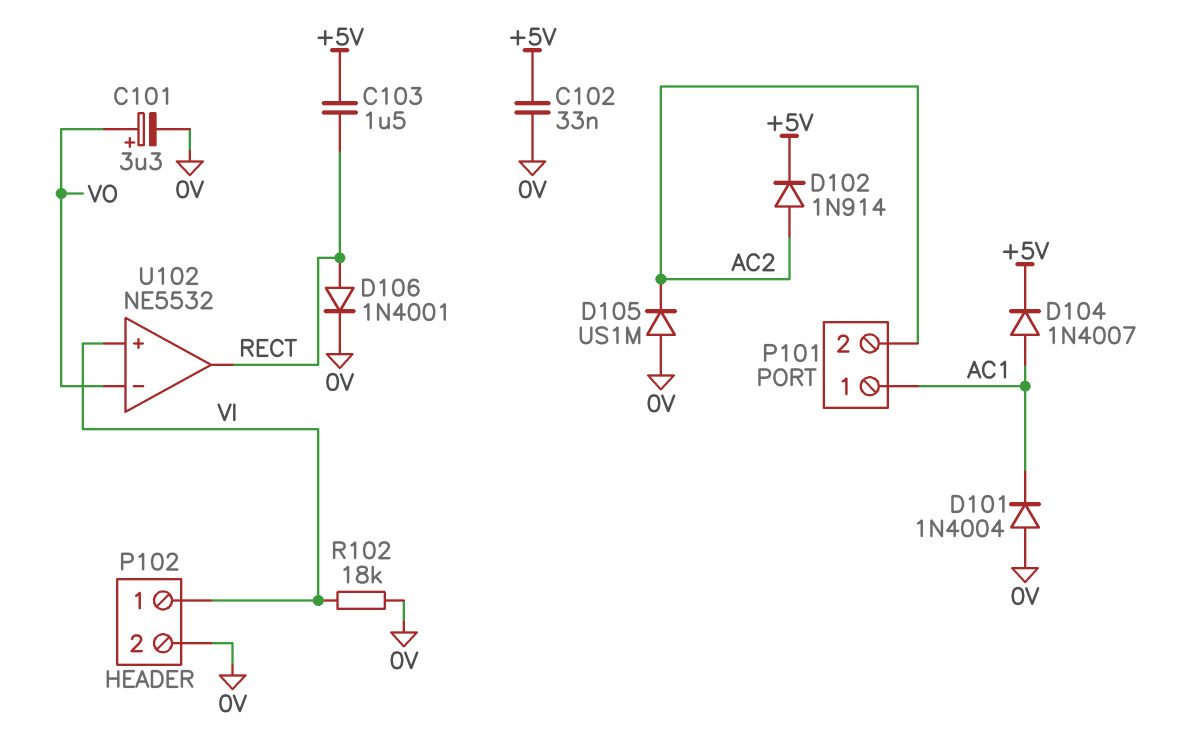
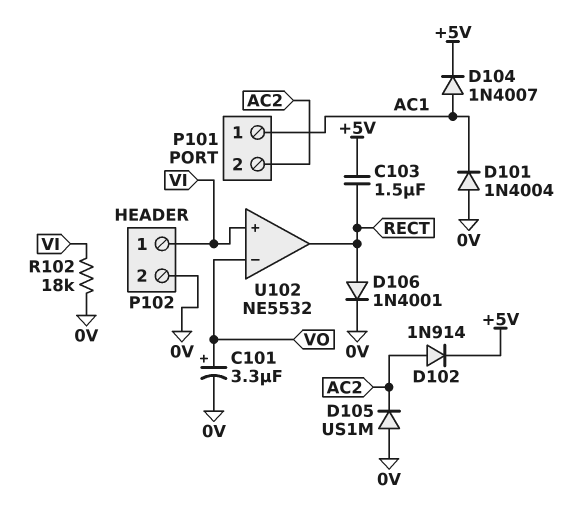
C102: 33nF (+5V, 0V) -> none

